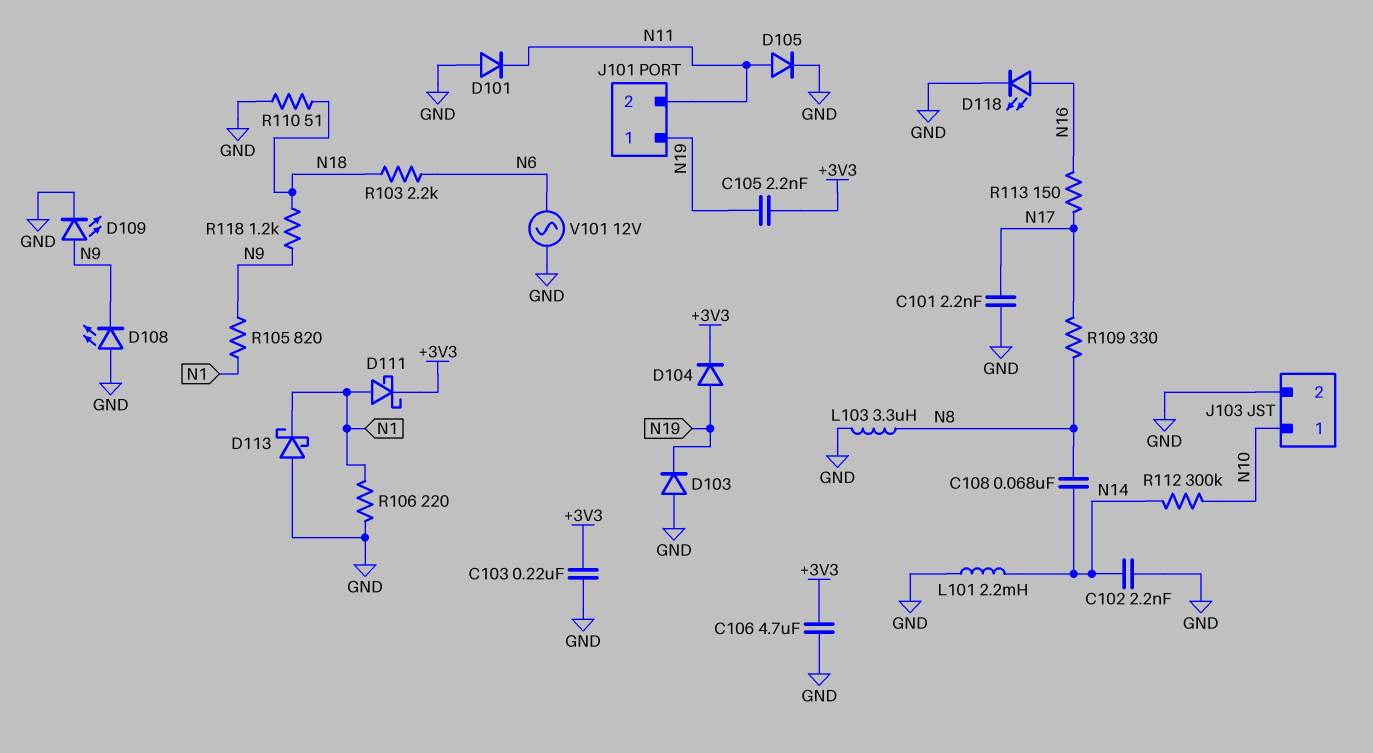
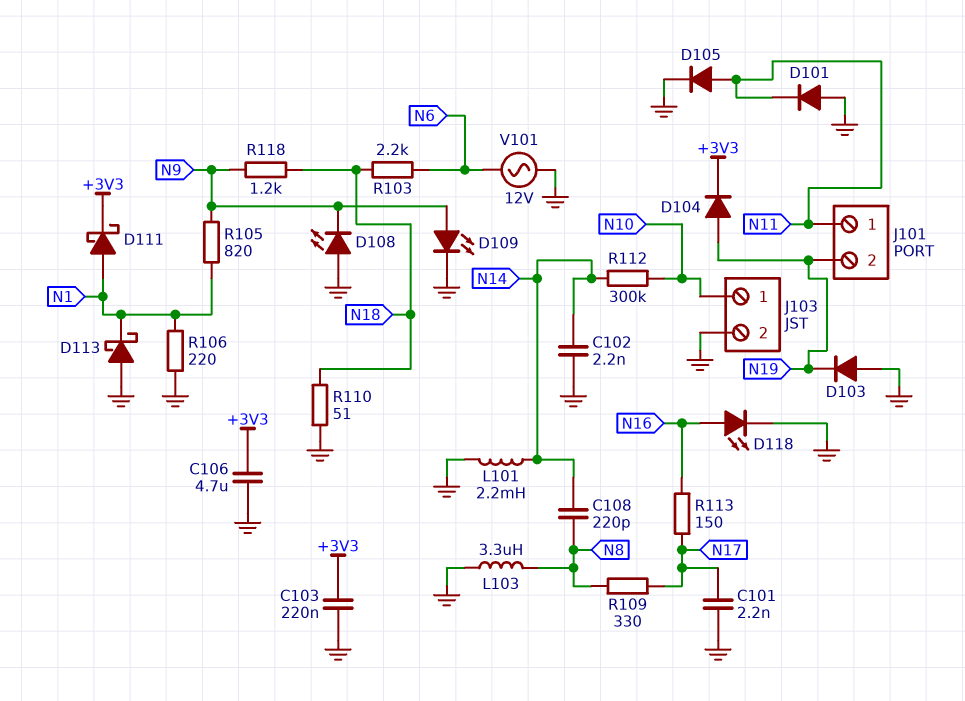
C105: 2.2nF (+3V3, N19) -> none
C108: 68nF (N8, N14) -> 220pF (N8, N14)
J101 pin 1: N19 -> N11
J101 pin 2: N11 -> N19

